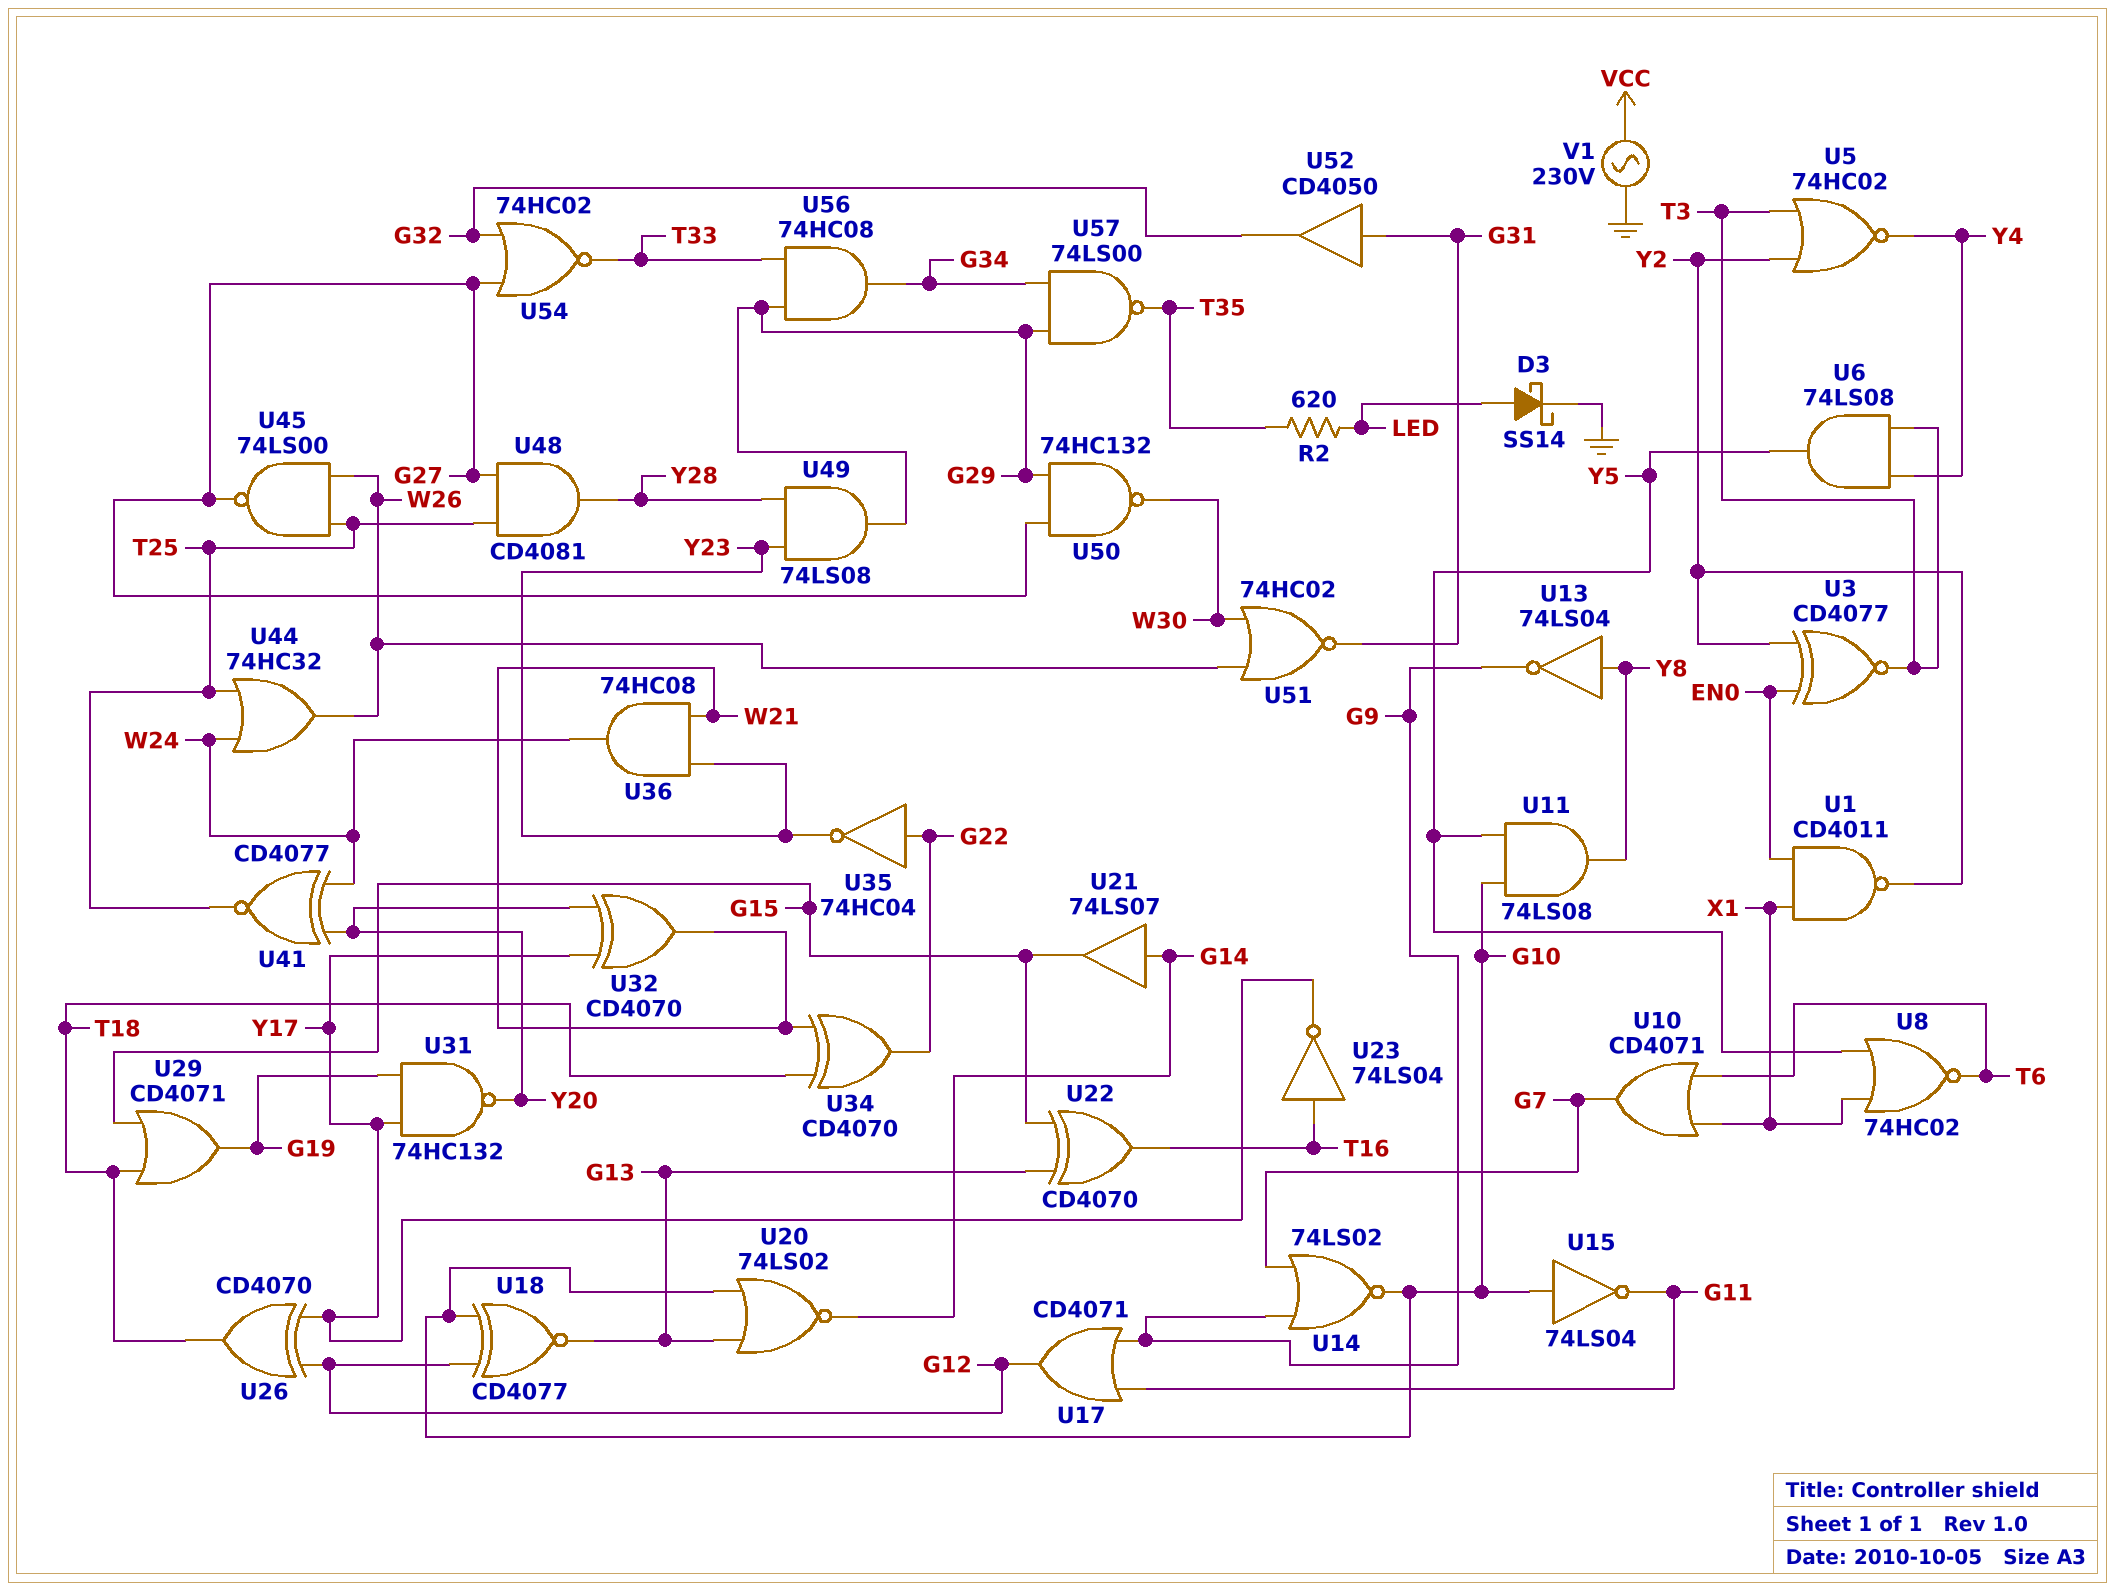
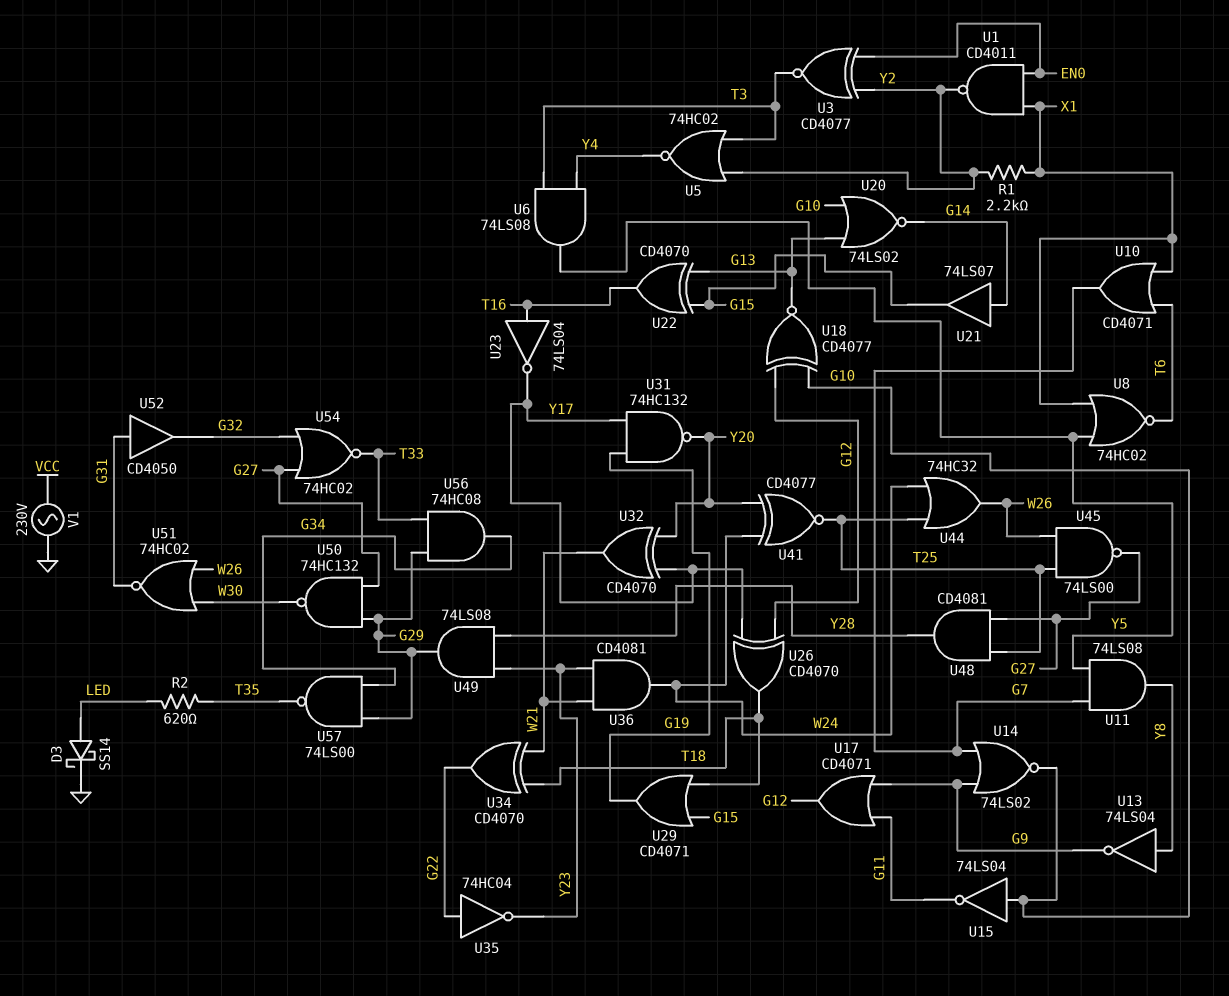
R1: none -> 2.2k (X1, Y2)
U11: AND 74LS08 (in G10, in Y5, out Y8) -> AND 74LS08 (in G7, in Y5, out Y8)
U36: AND 74HC08 (in W21, in Y23, out W24) -> AND CD4081 (in W21, in Y23, out W24)

